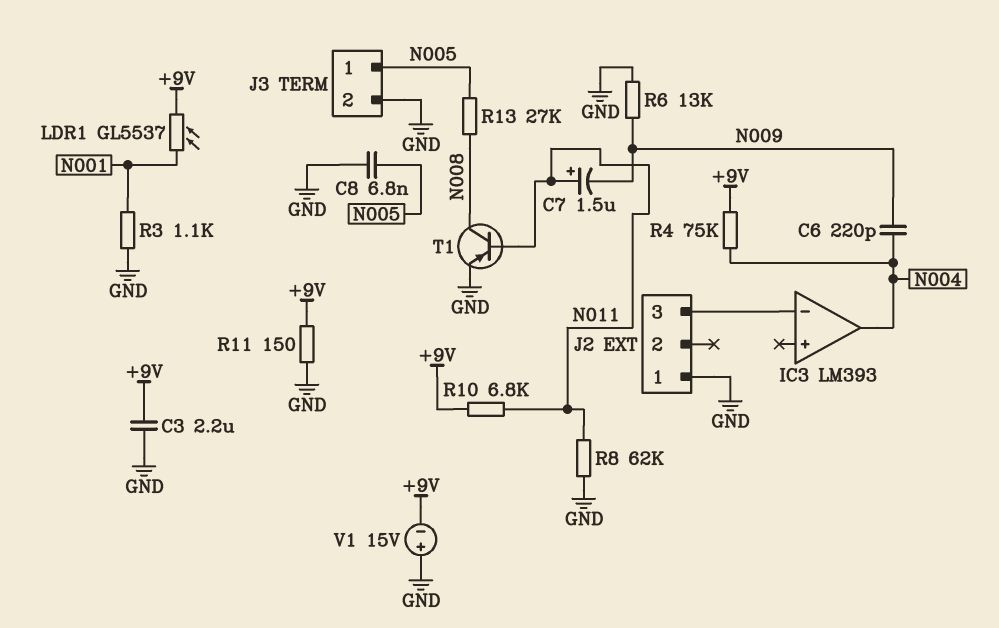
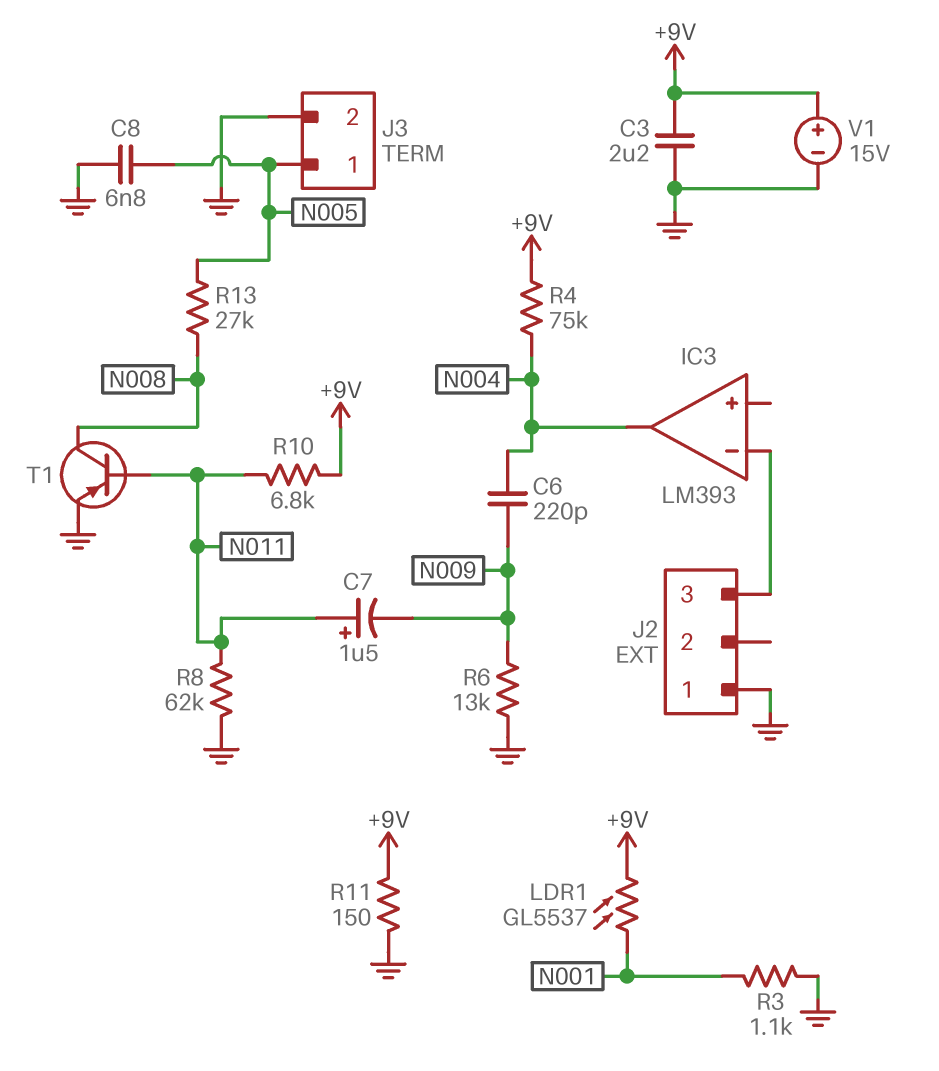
V1: 15V (plus GND, minus +9V) -> 15V (plus +9V, minus GND)

